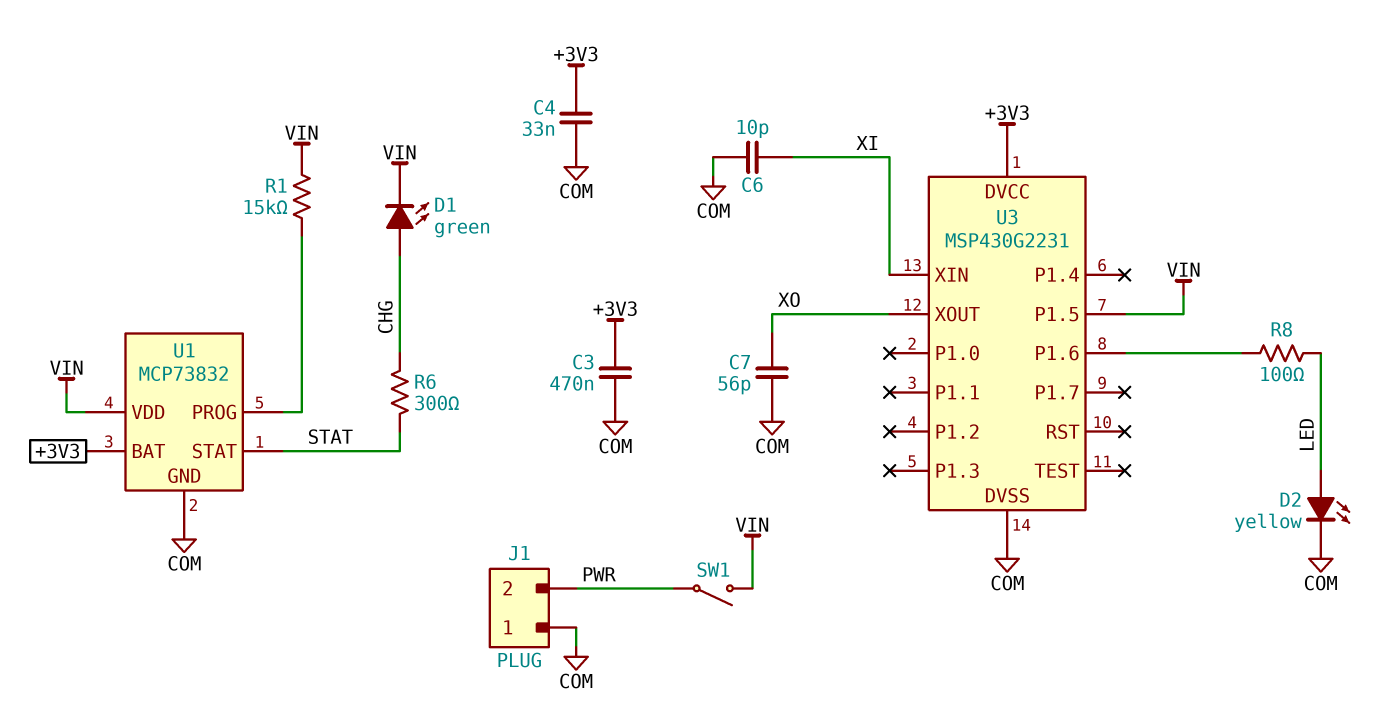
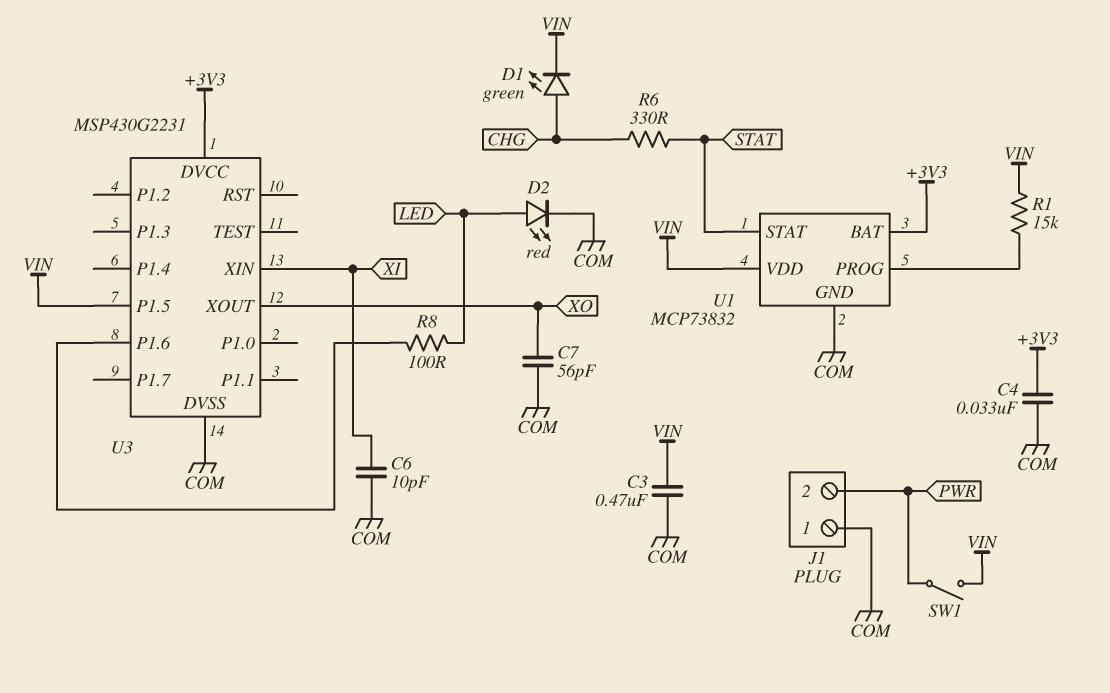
C3: 470nF (+3V3, COM) -> 470nF (COM, VIN)
D2: LED yellow (A LED, K COM) -> LED red (A LED, K COM)
R6: 300 (CHG, STAT) -> 330 (CHG, STAT)

